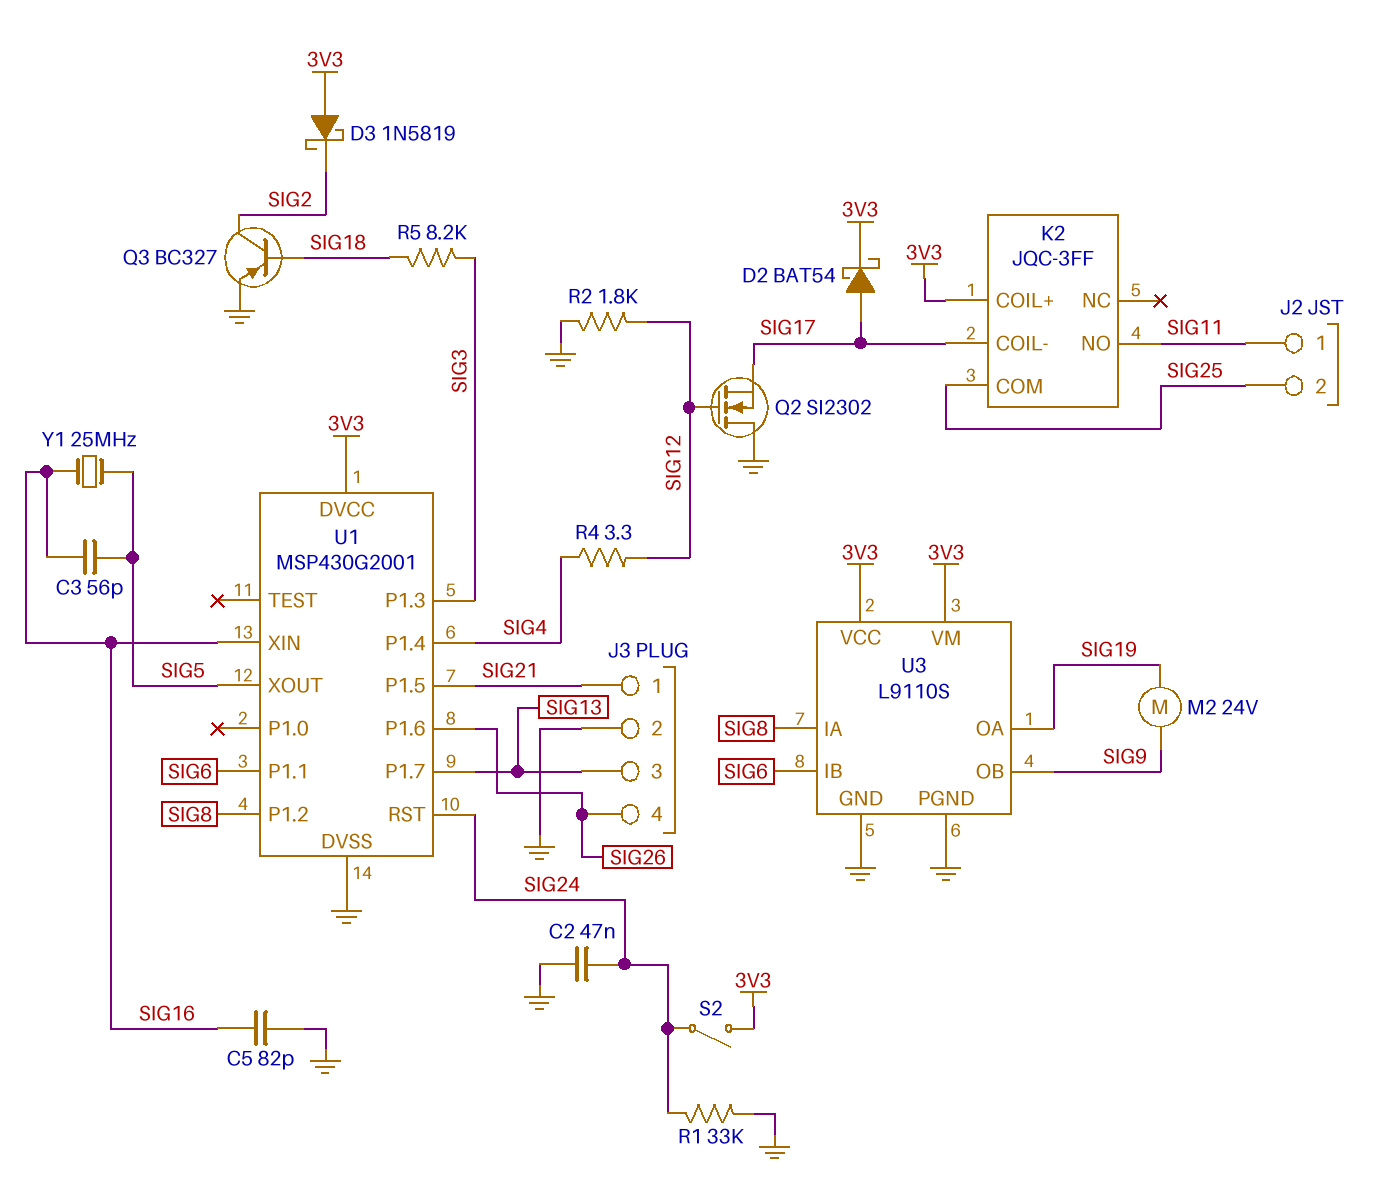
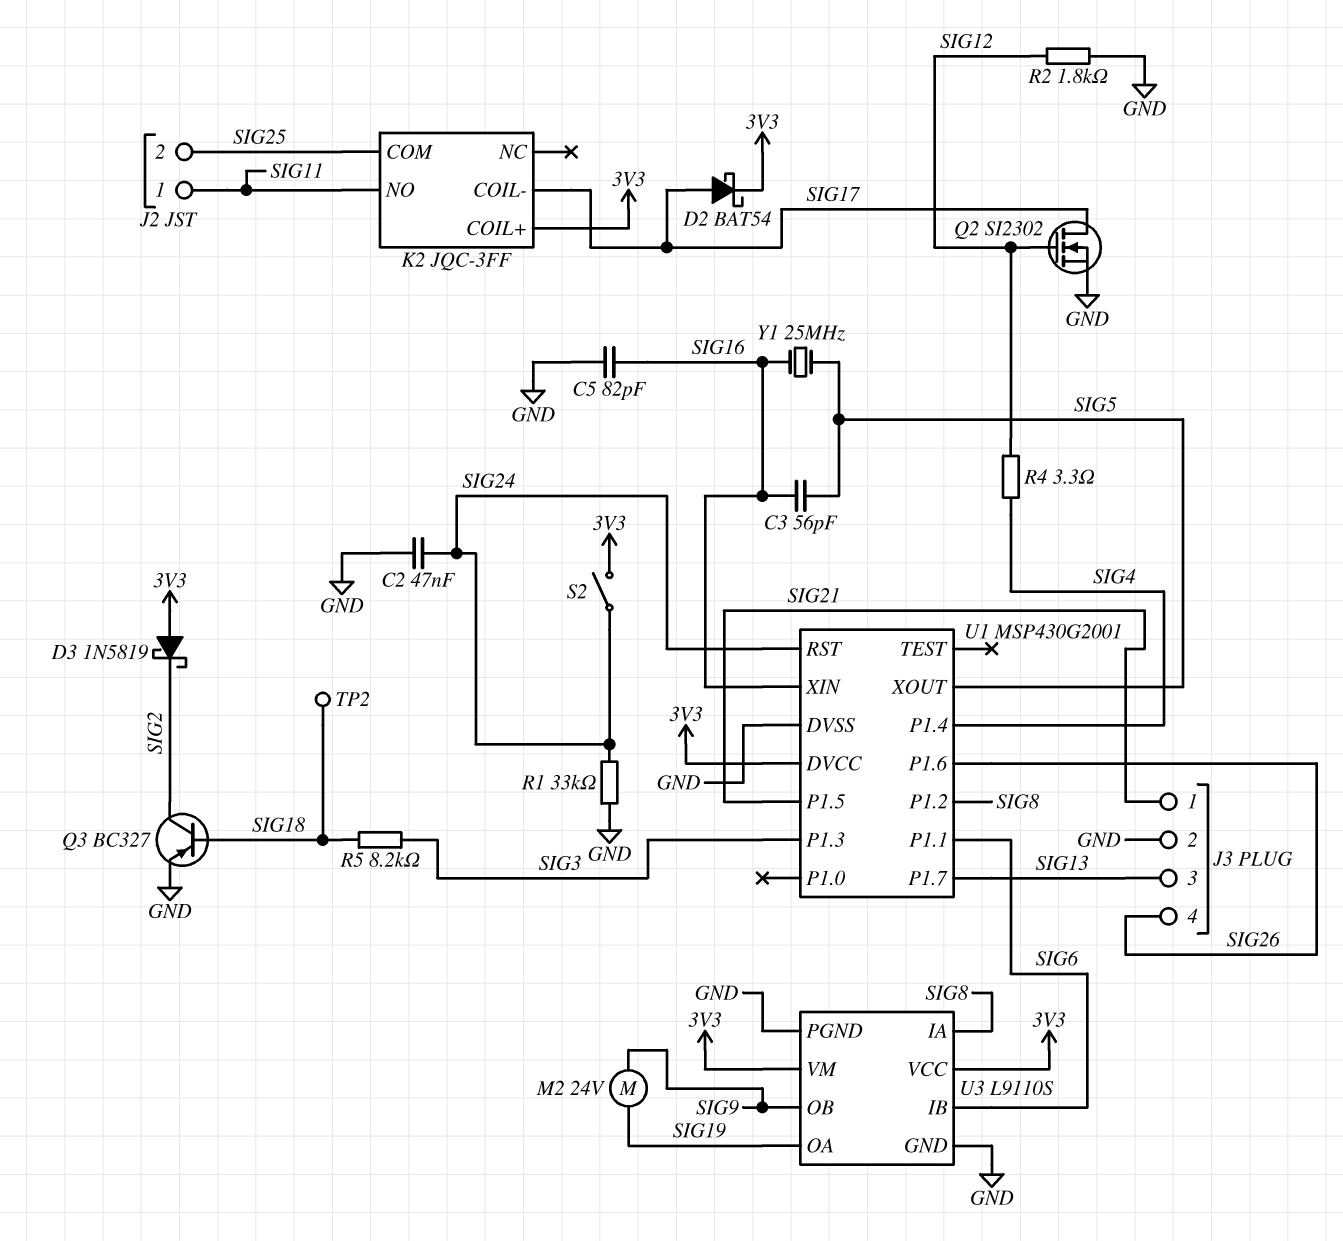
Q2: NMOS SI2302 (G SIG12, D GND, S SIG17) -> NMOS SI2302 (G SIG12, D SIG17, S GND)
TP2: none -> test point (SIG18)

